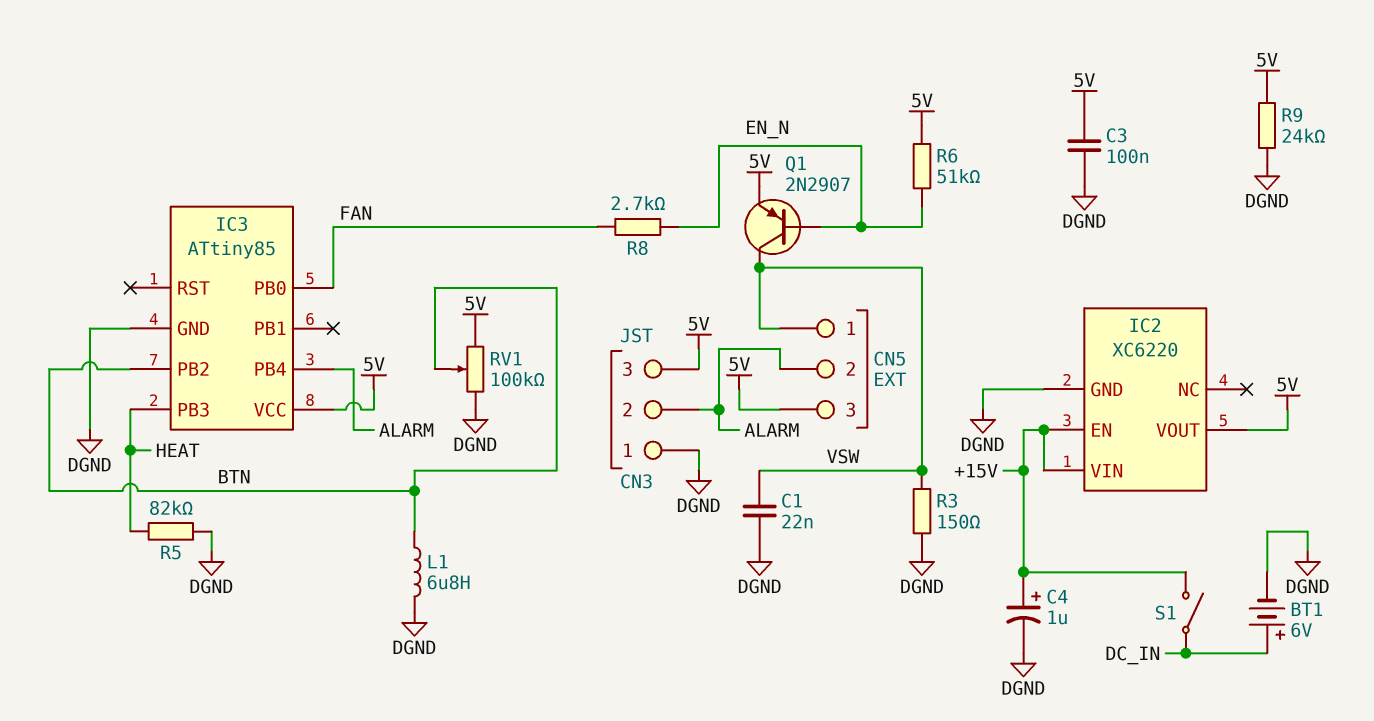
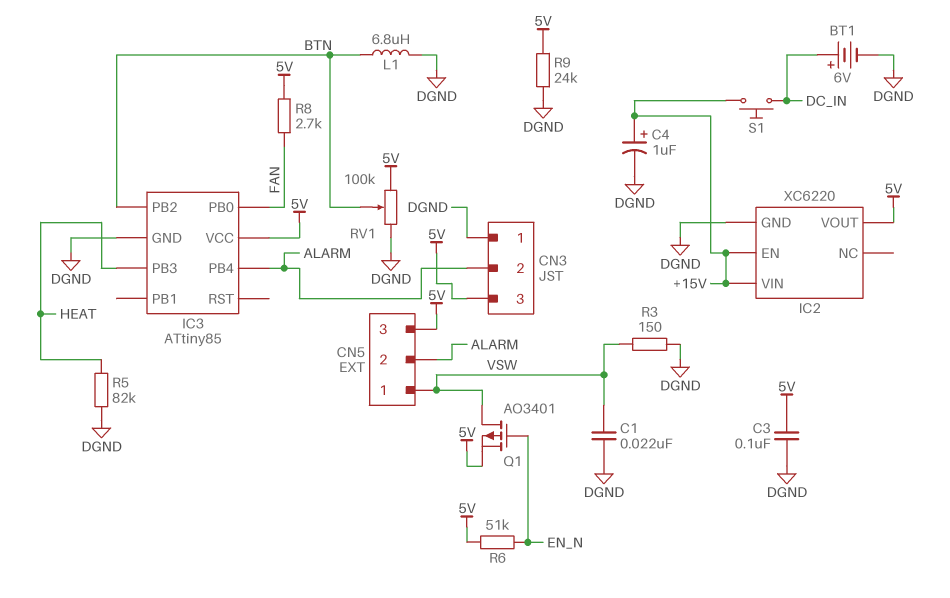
Q1: PNP 2N2907 (B EN_N, C VSW, E 5V) -> PMOS AO3401 (G EN_N, D VSW, S 5V)
R8: 2.7k (EN_N, FAN) -> 2.7k (5V, FAN)
S1: switch (+15V, DC_IN) -> button (+15V, DC_IN)

